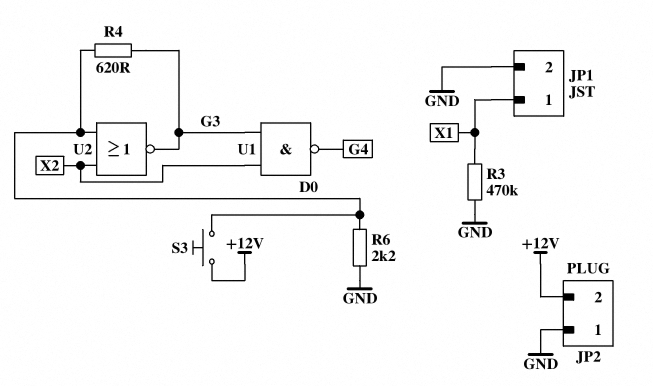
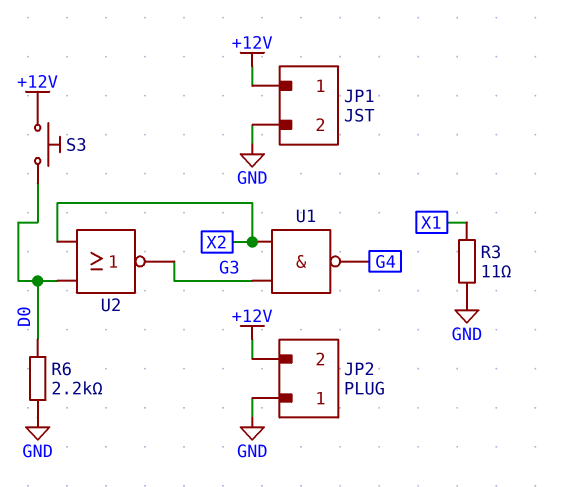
JP1 pin 1: X1 -> +12V
R3: 470k (GND, X1) -> 11 (GND, X1)
R4: 620 (D0, G3) -> none

